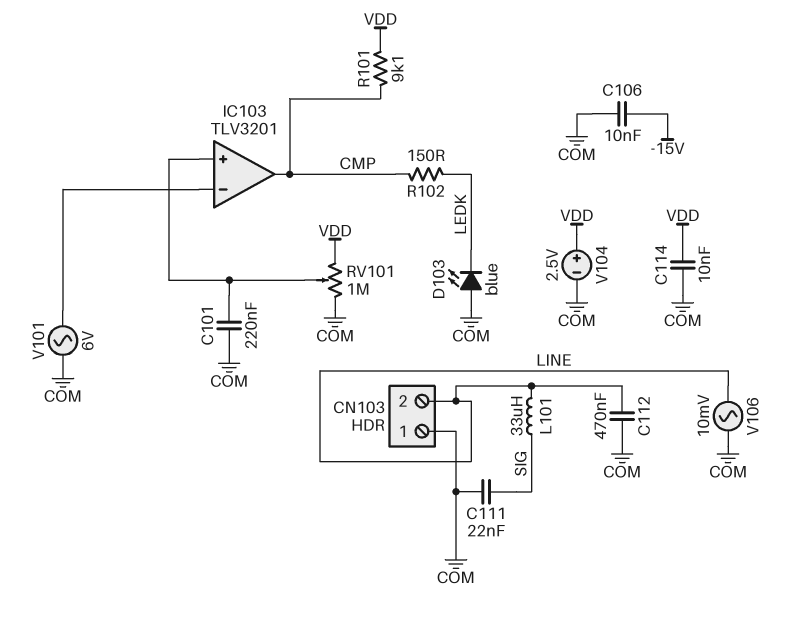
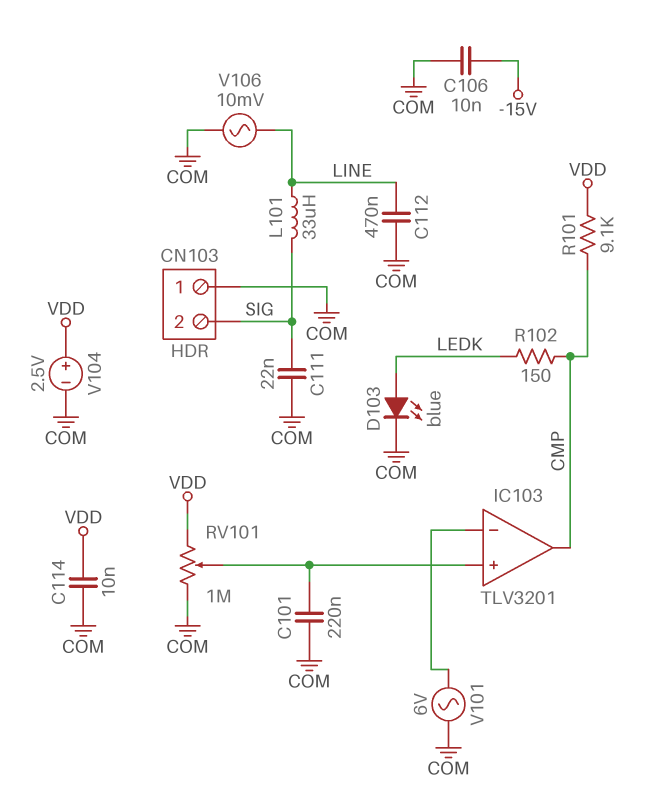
CN103 pin 2: LINE -> SIG
D103: LED blue (A COM, K LEDK) -> LED blue (A LEDK, K COM)

